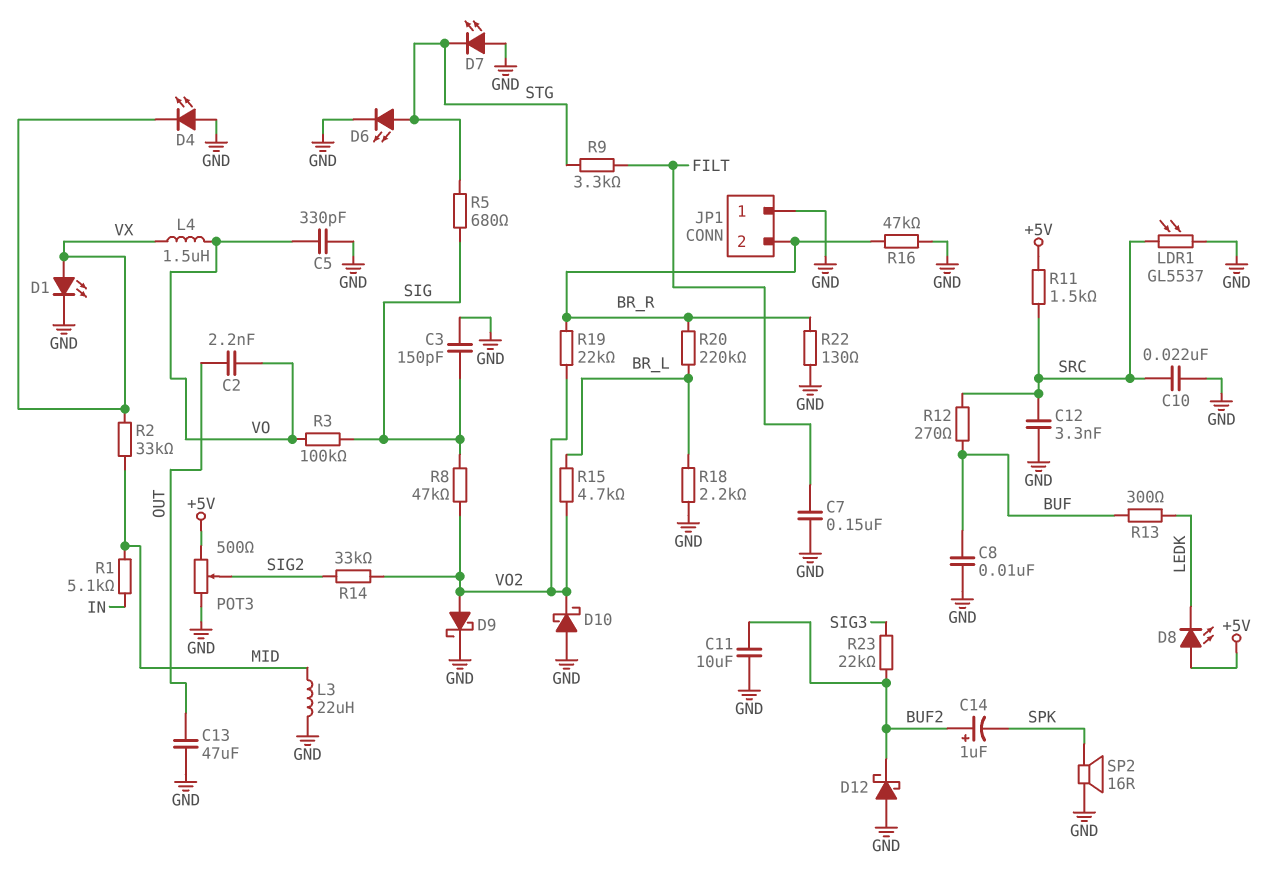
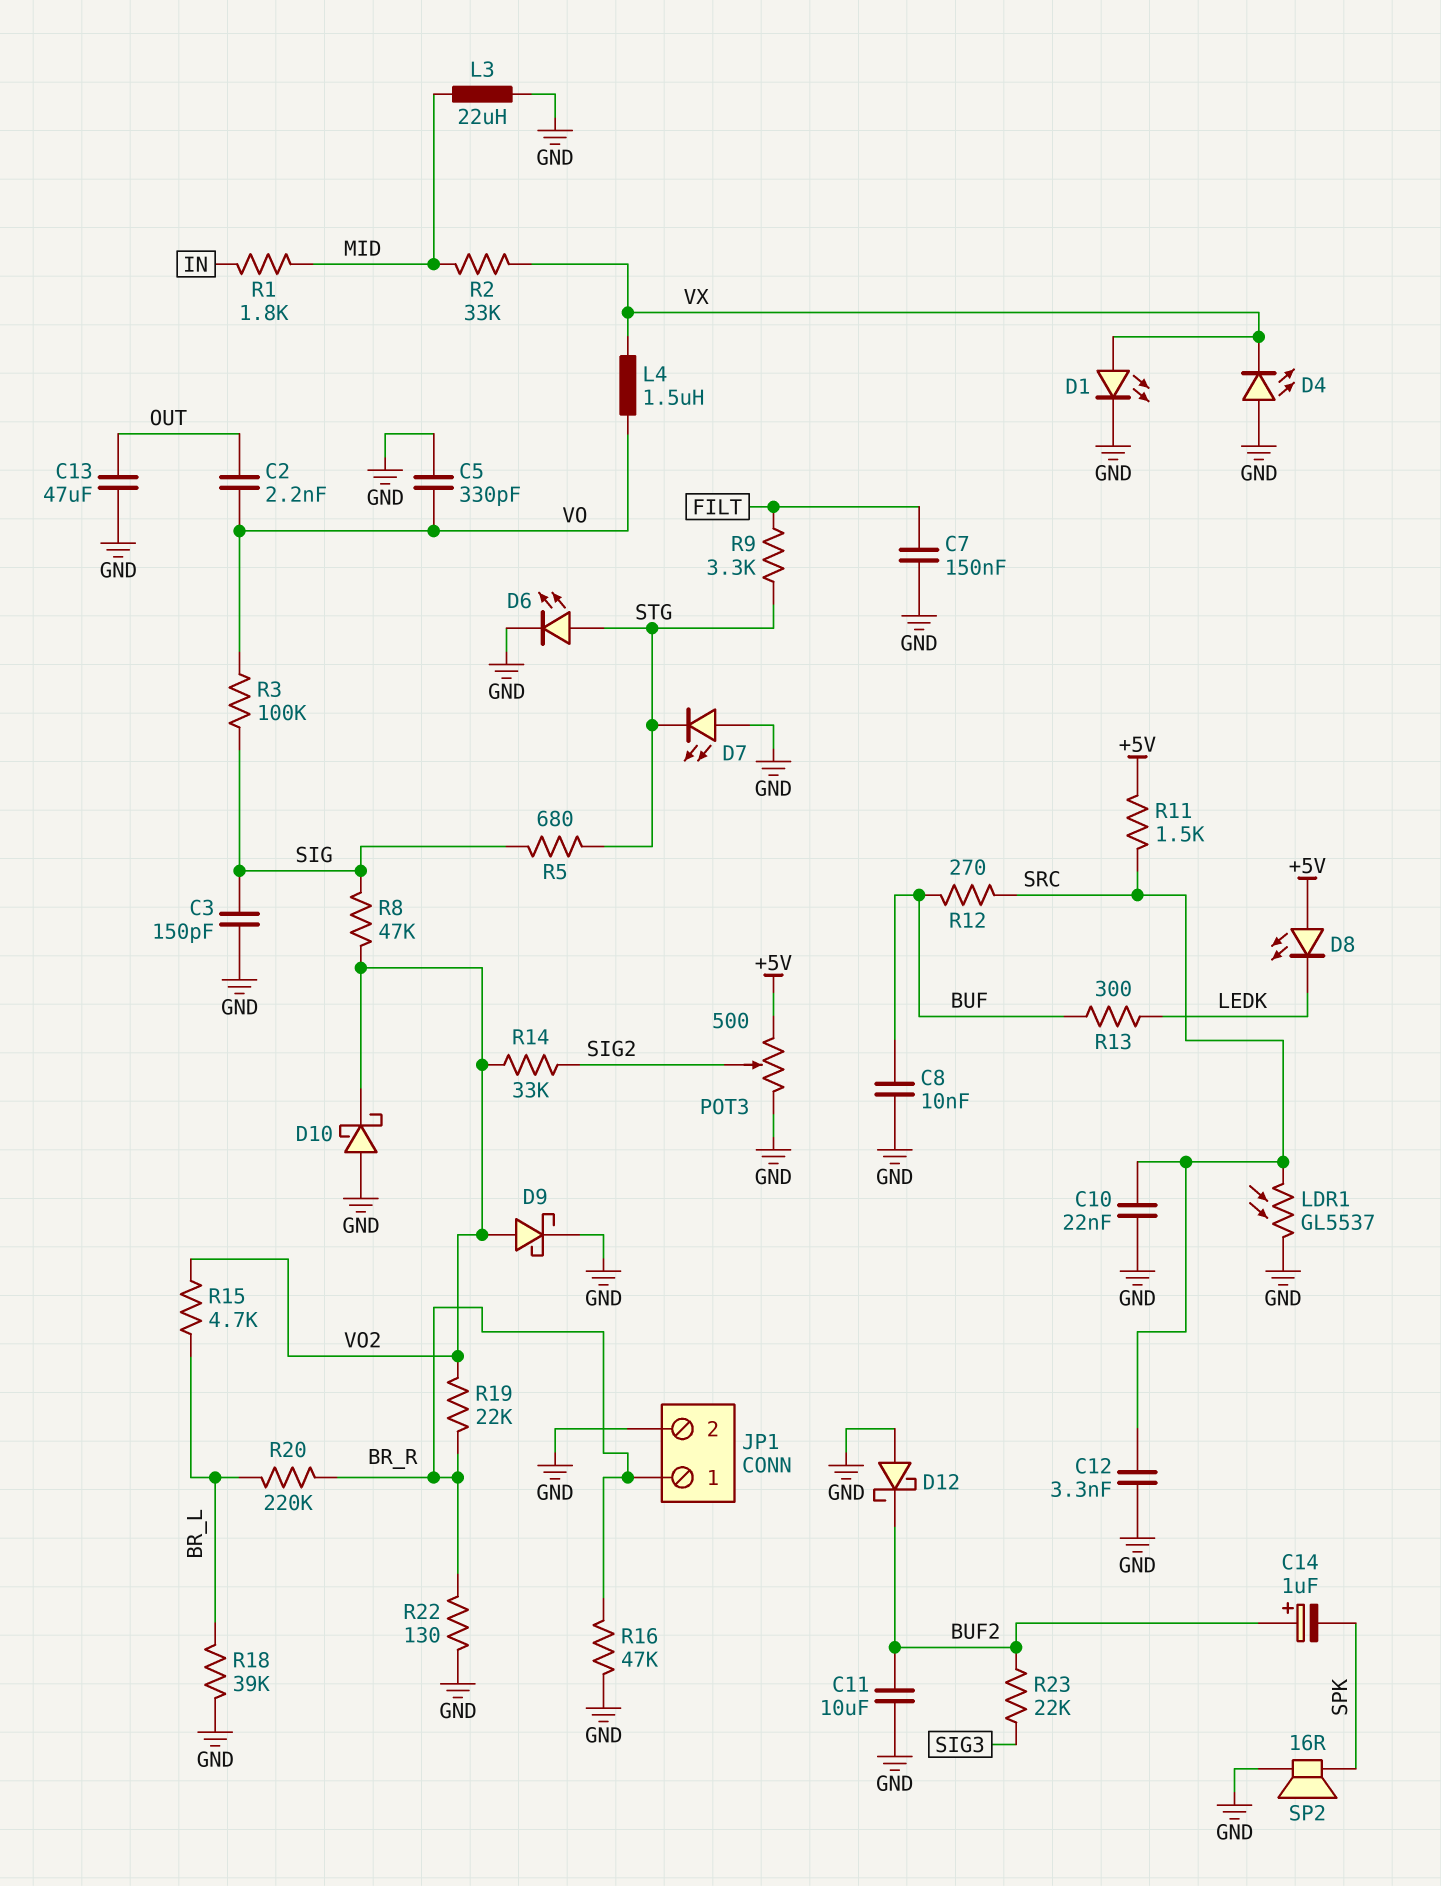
JP1 pin 1: GND -> BR_R
JP1 pin 2: BR_R -> GND
R1: 5.1k (IN, MID) -> 1.8k (IN, MID)
R18: 2.2k (BR_L, GND) -> 39k (BR_L, GND)

